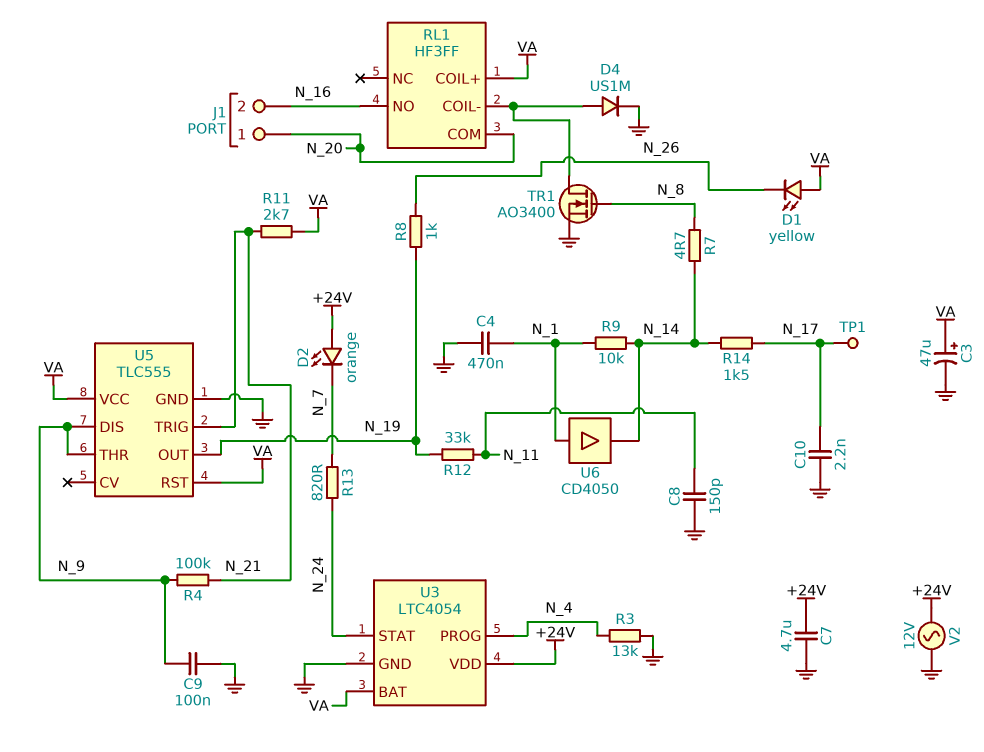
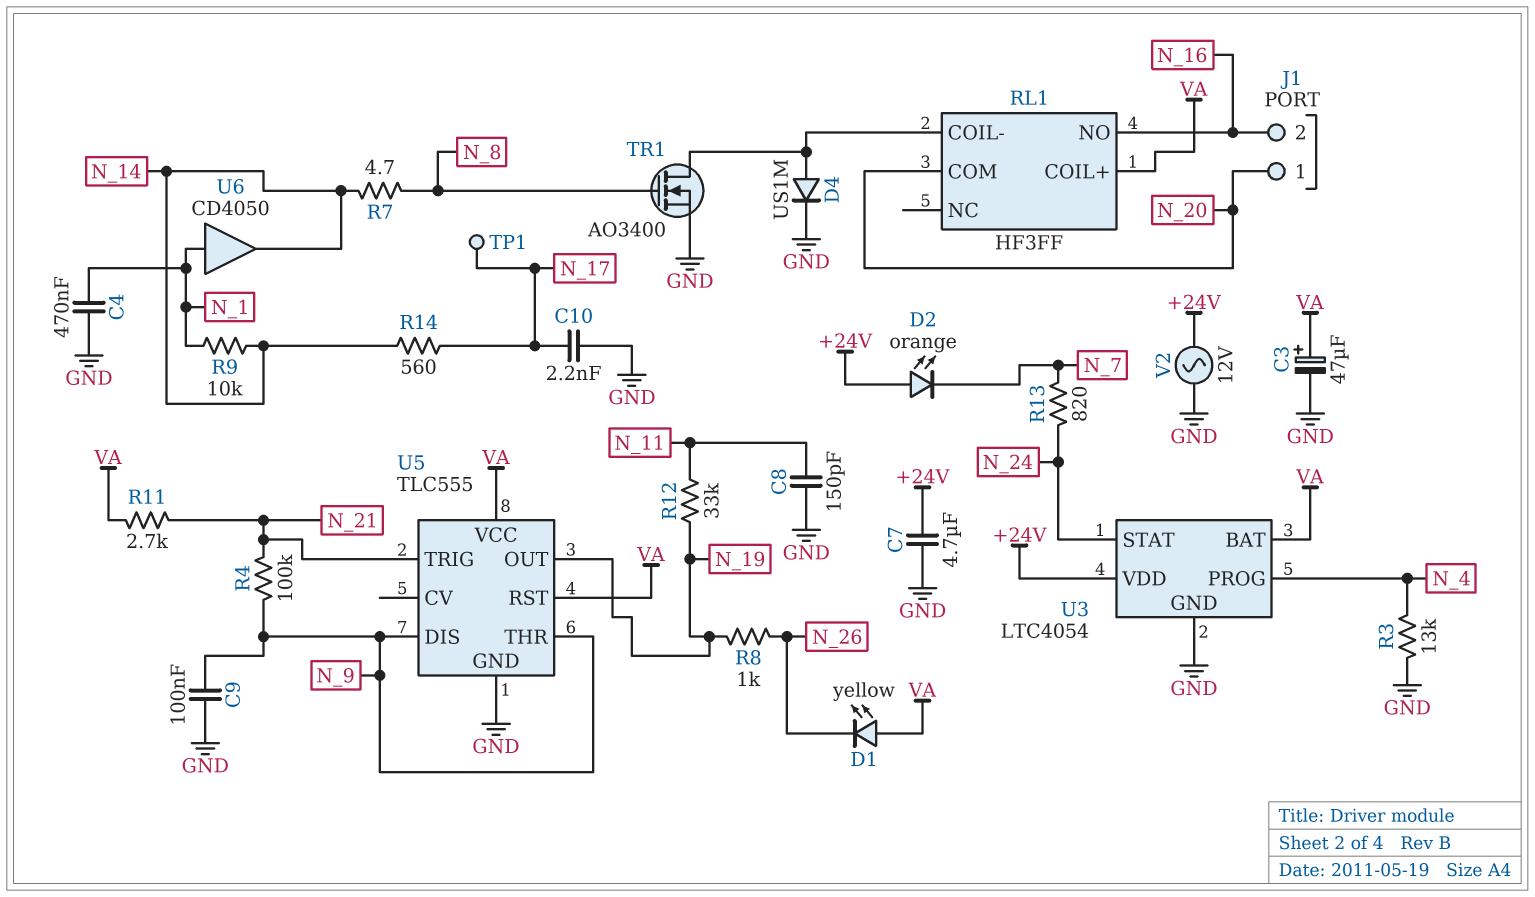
R14: 1.5k (N_14, N_17) -> 560 (N_14, N_17)

